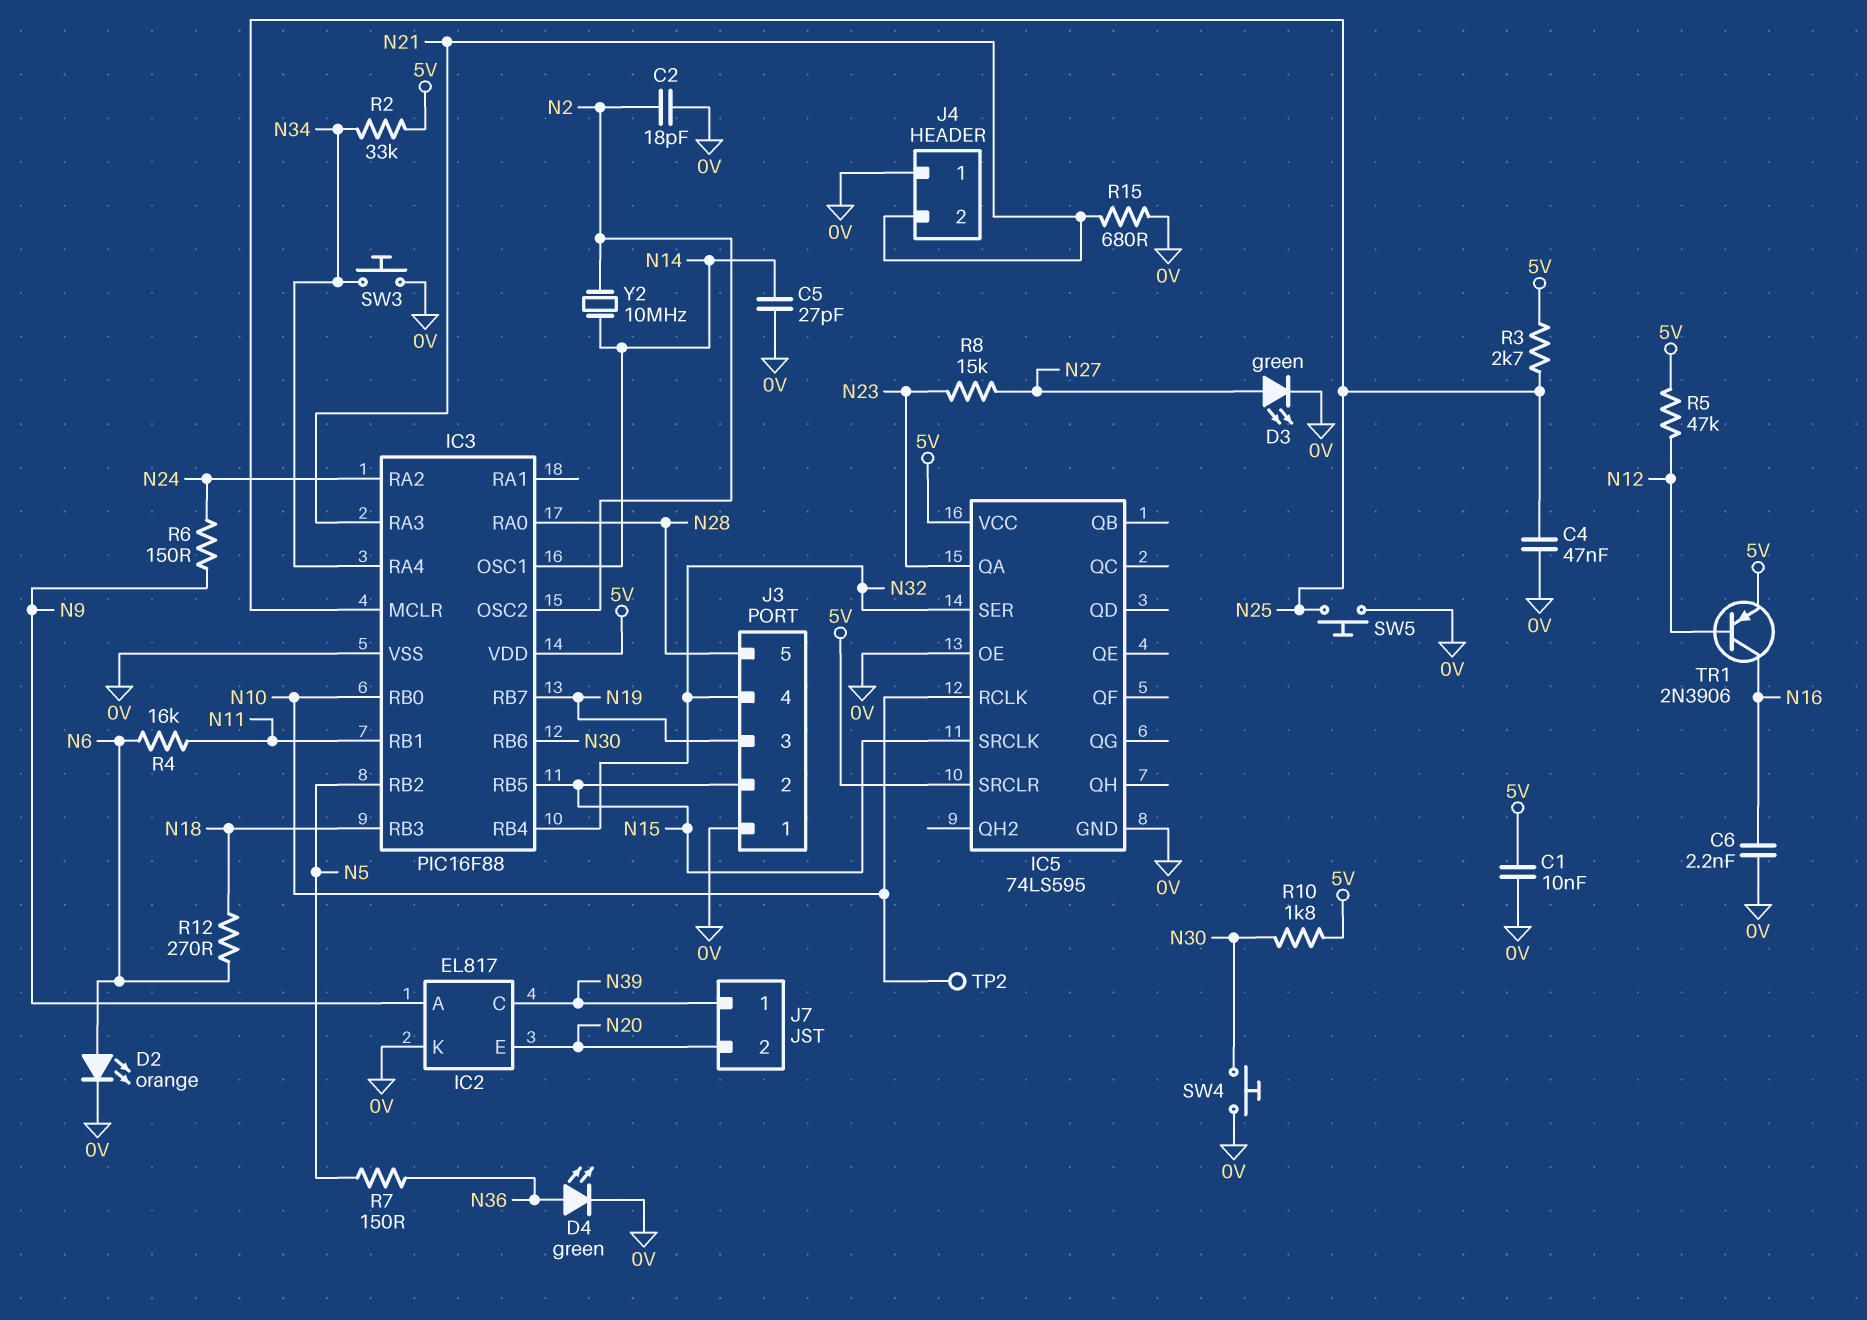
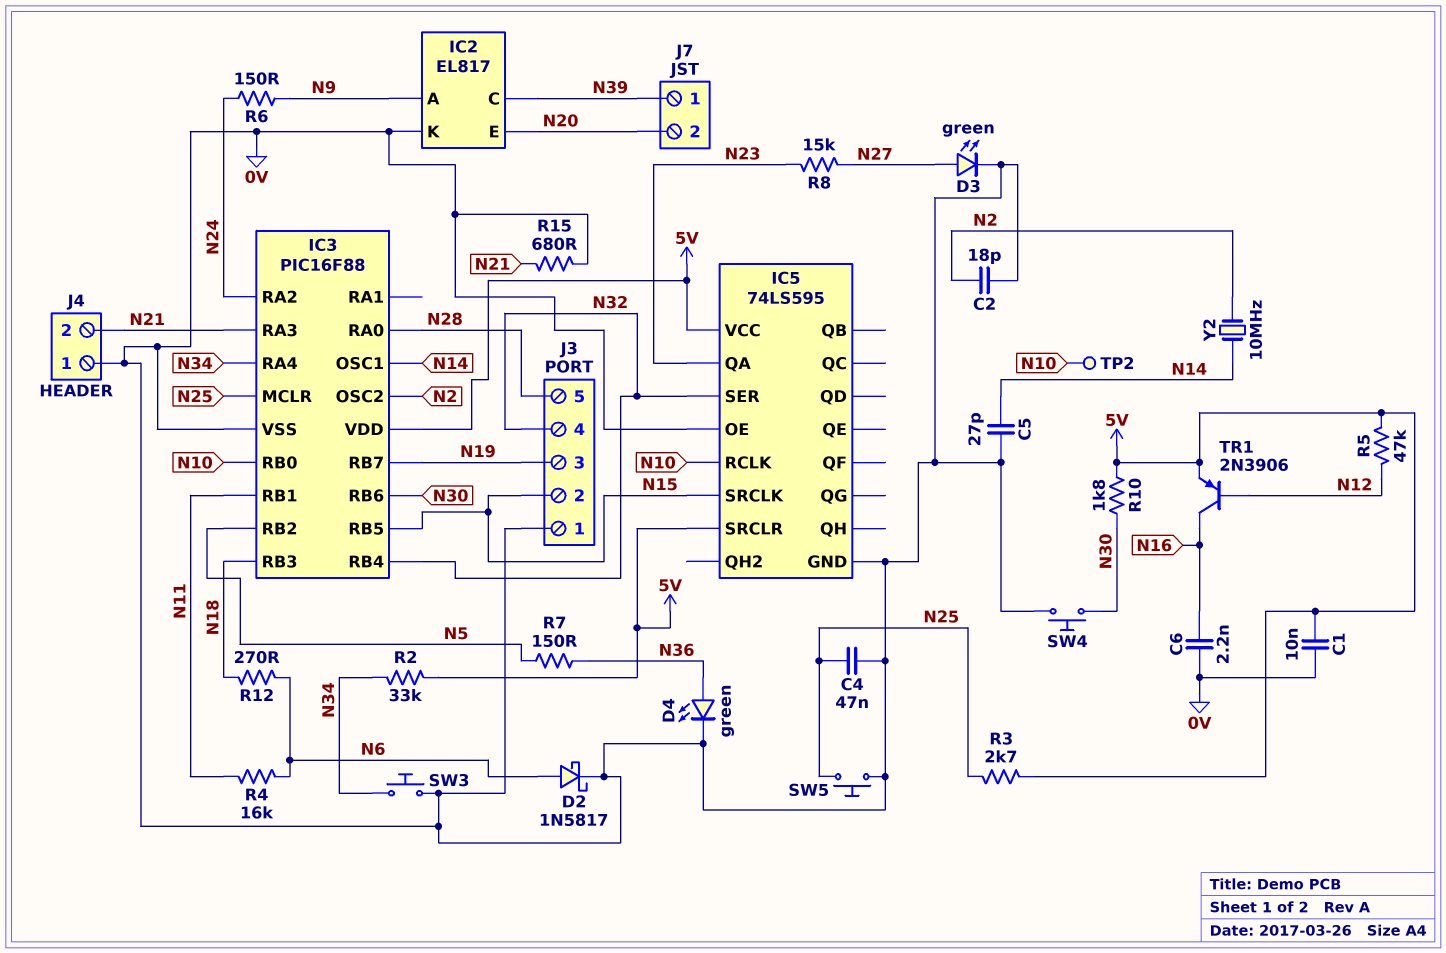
D2: LED orange (A N6, K 0V) -> schottky 1N5817 (A N6, K 0V)

